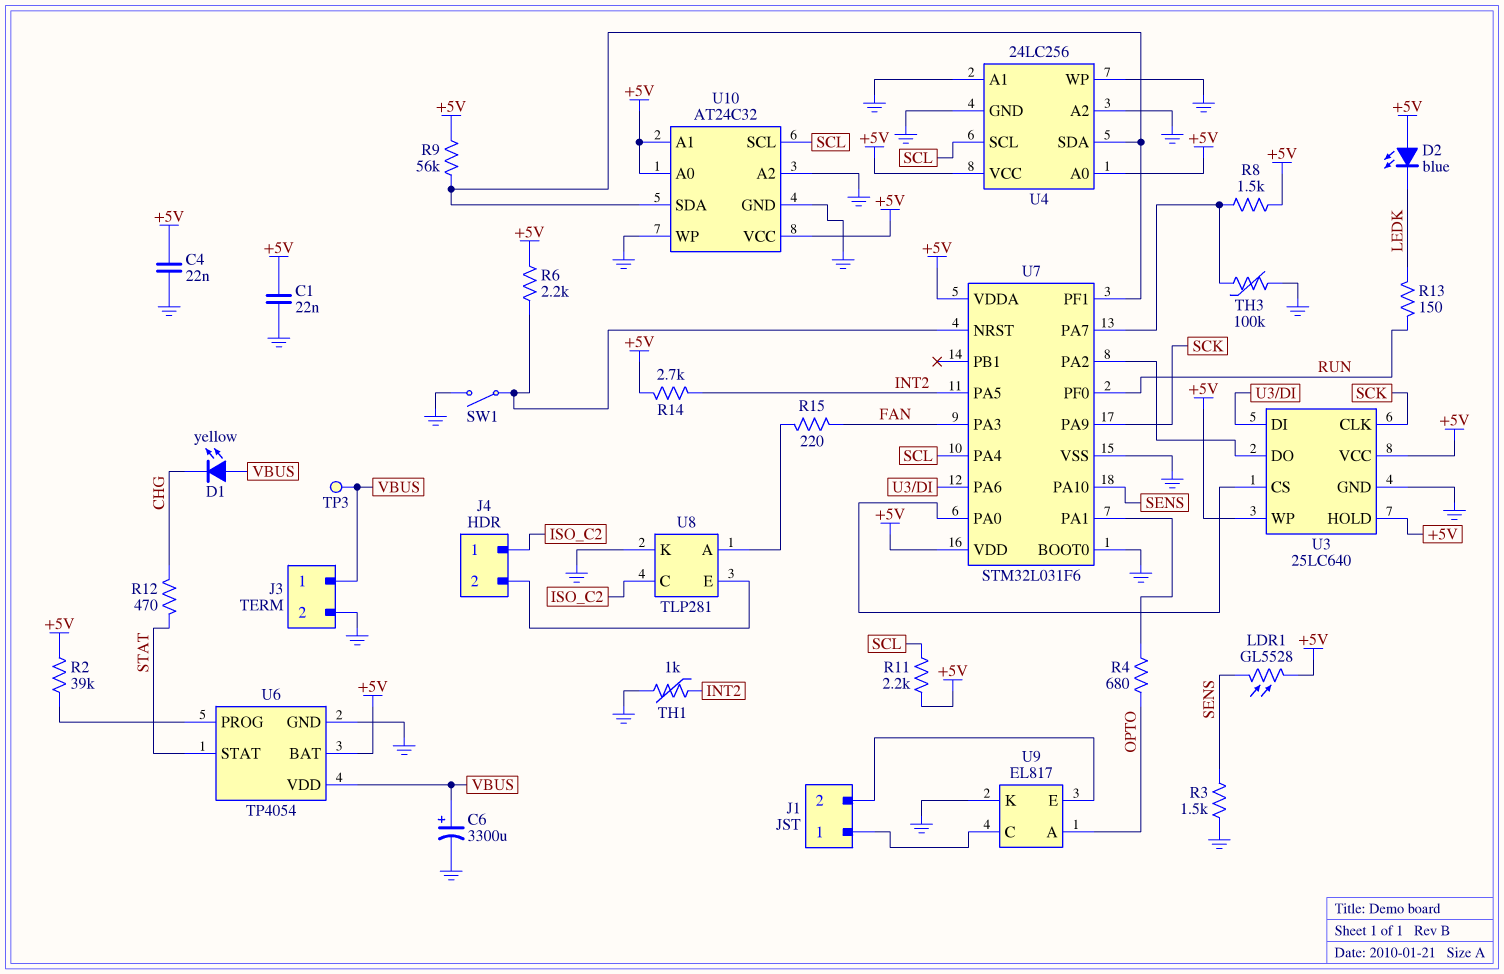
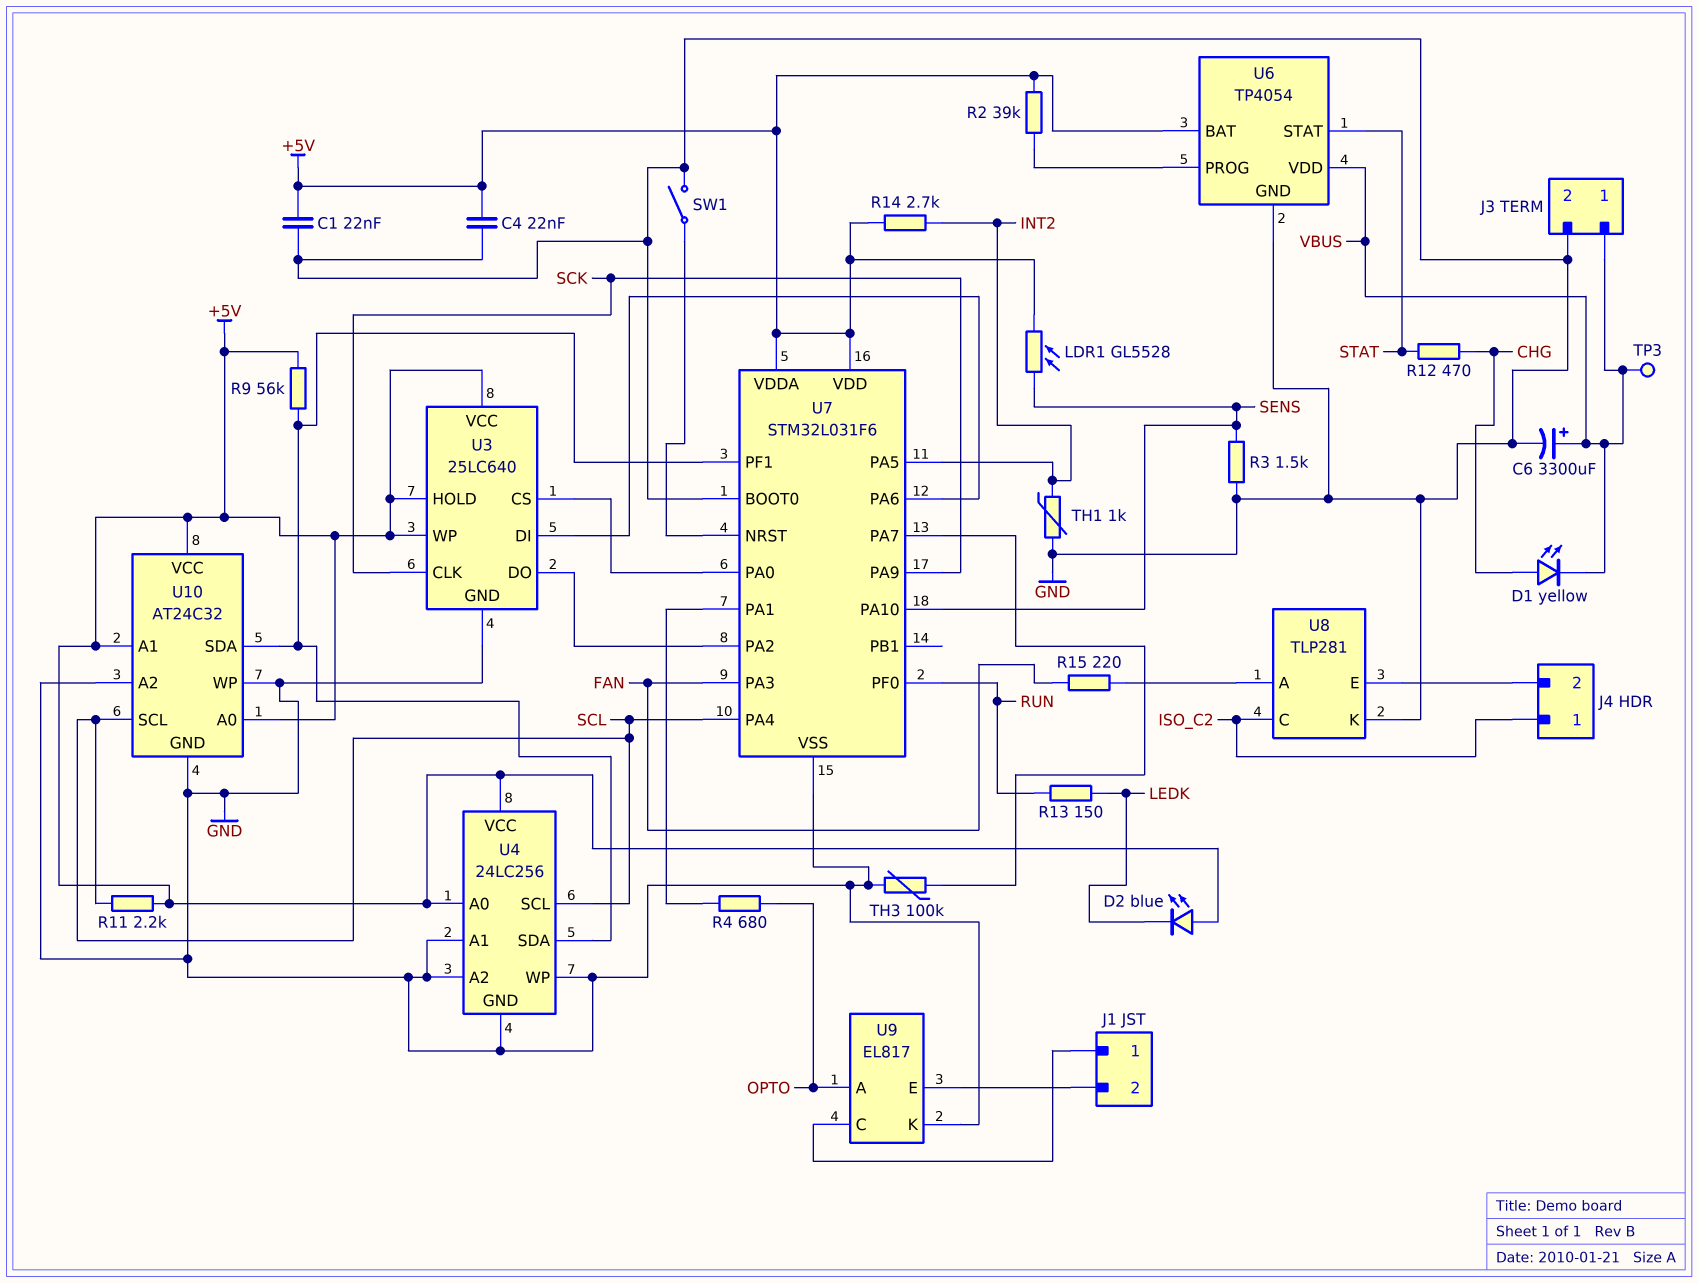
D1: LED yellow (A VBUS, K CHG) -> LED yellow (A CHG, K VBUS)
R6: 2.2k (+5V, U7/NRST) -> none
R8: 1.5k (+5V, U7/PA7) -> none

